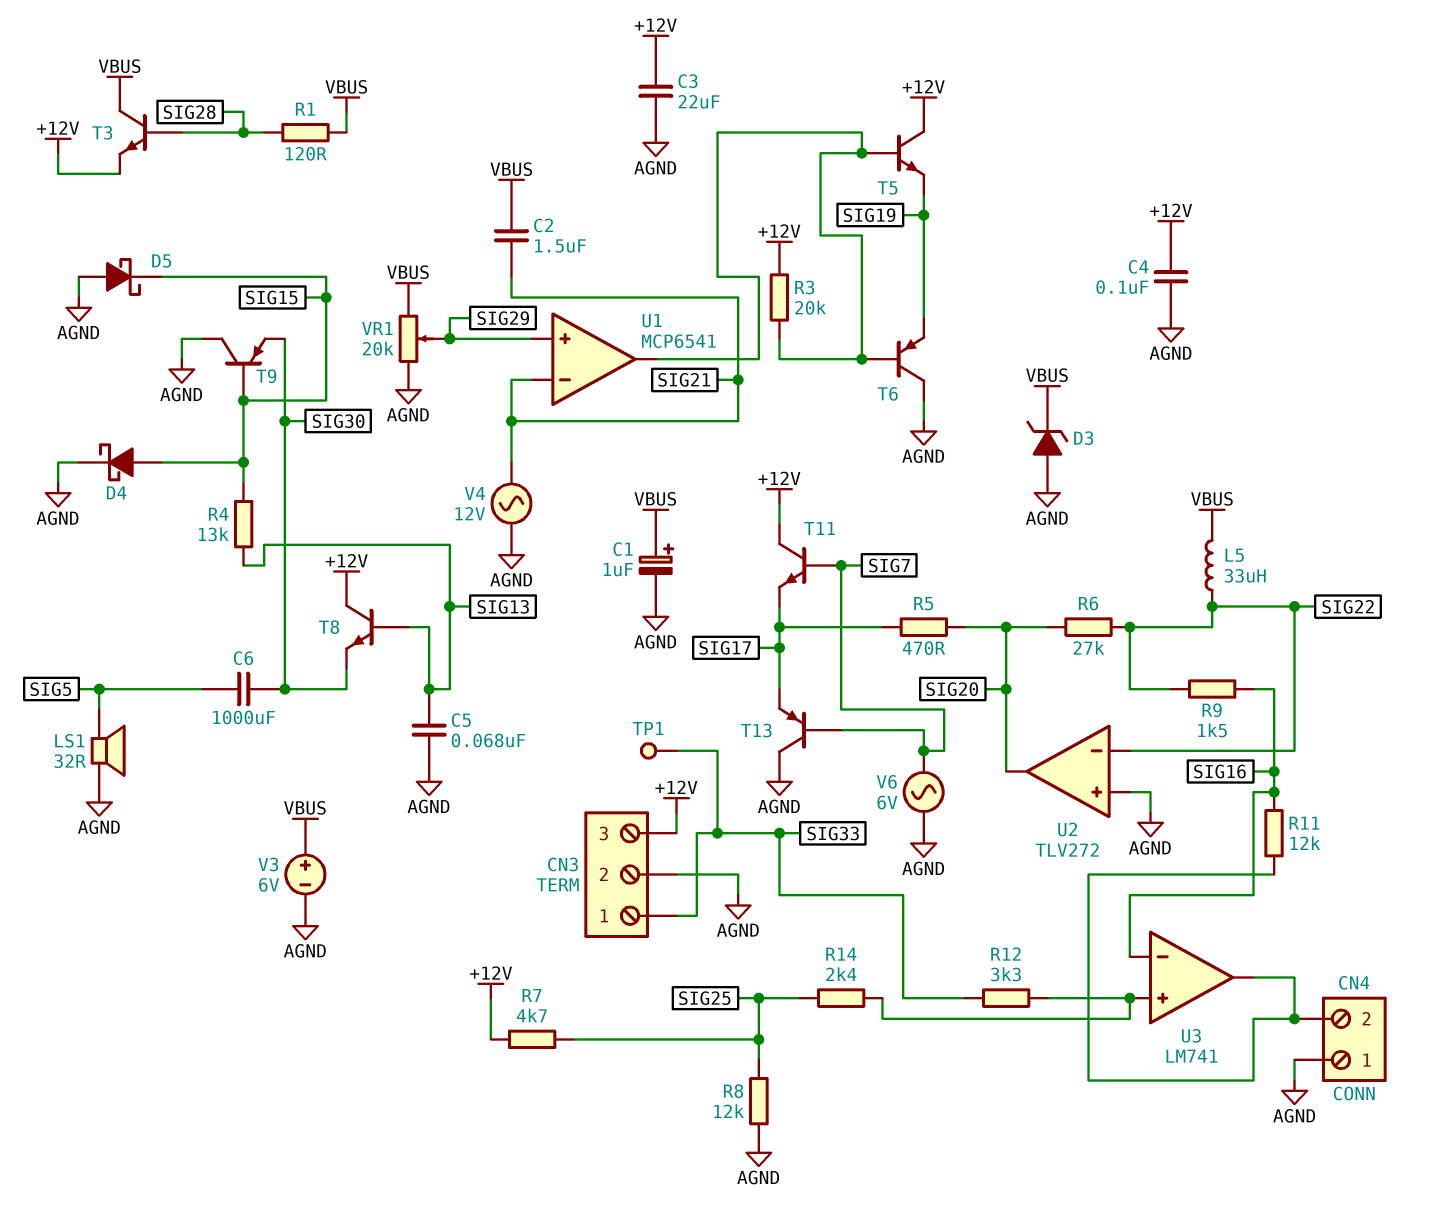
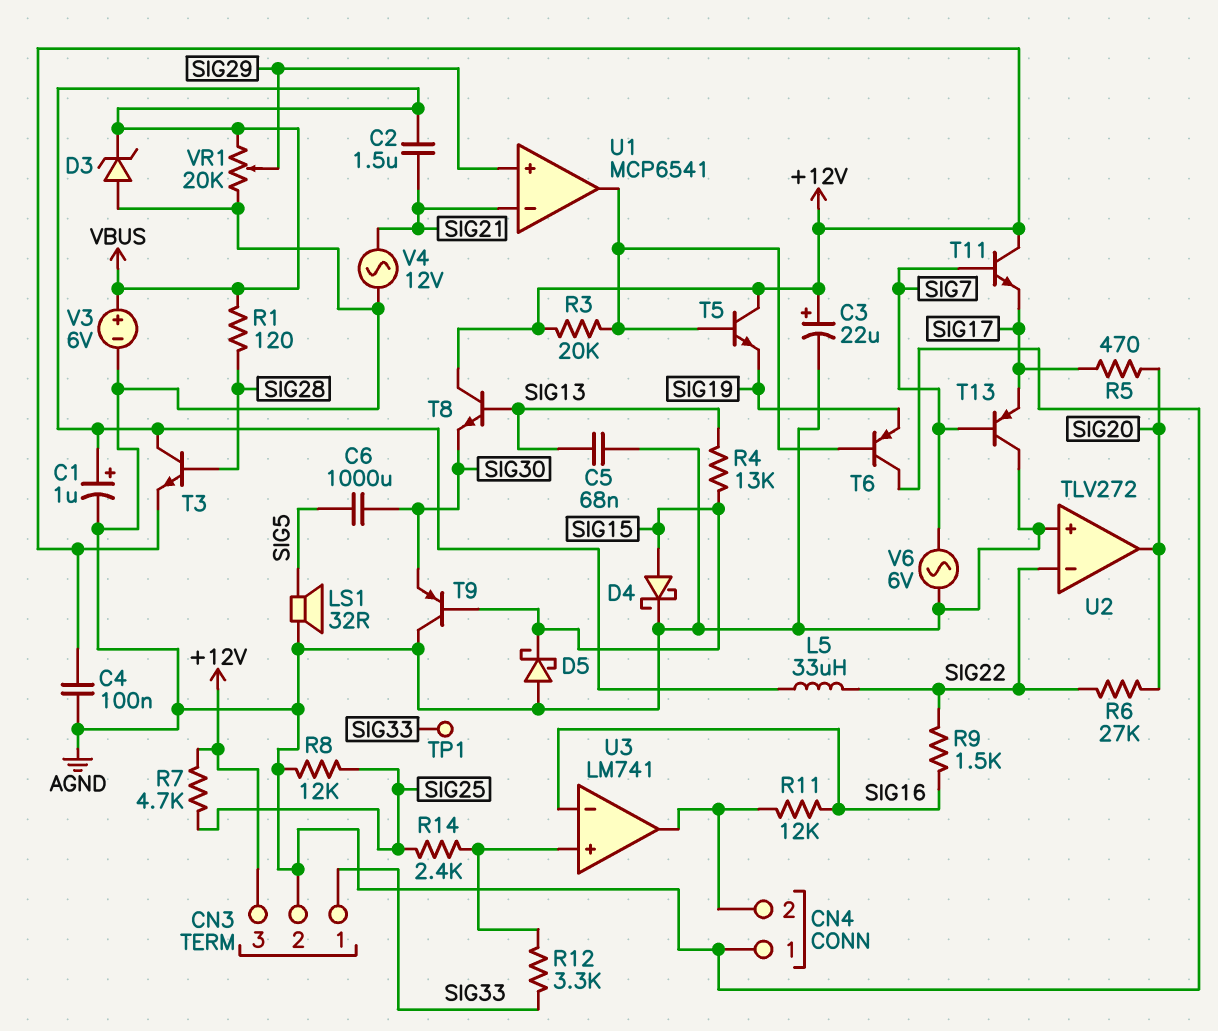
C3: 22uF (+12V, AGND) -> 22uF (plus +12V, minus AGND)

